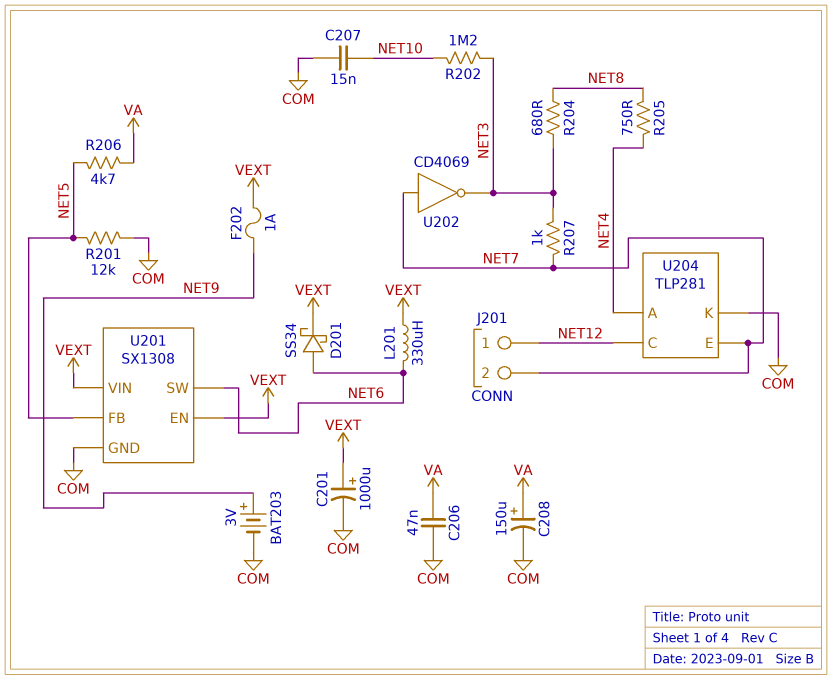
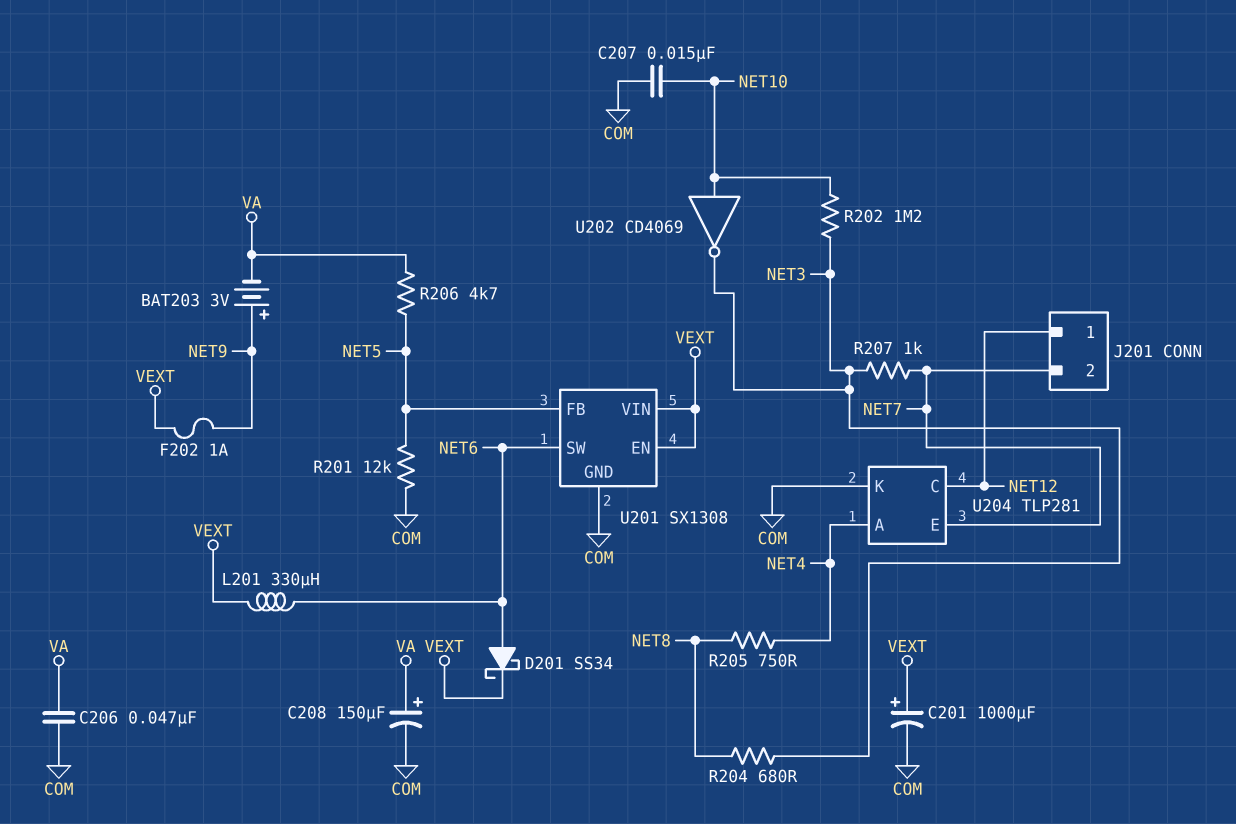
BAT203: 3V (plus NET9, minus COM) -> 3V (plus NET9, minus VA)
U202: NOT CD4069 (in NET7, out NET3) -> NOT CD4069 (in NET10, out NET3)

